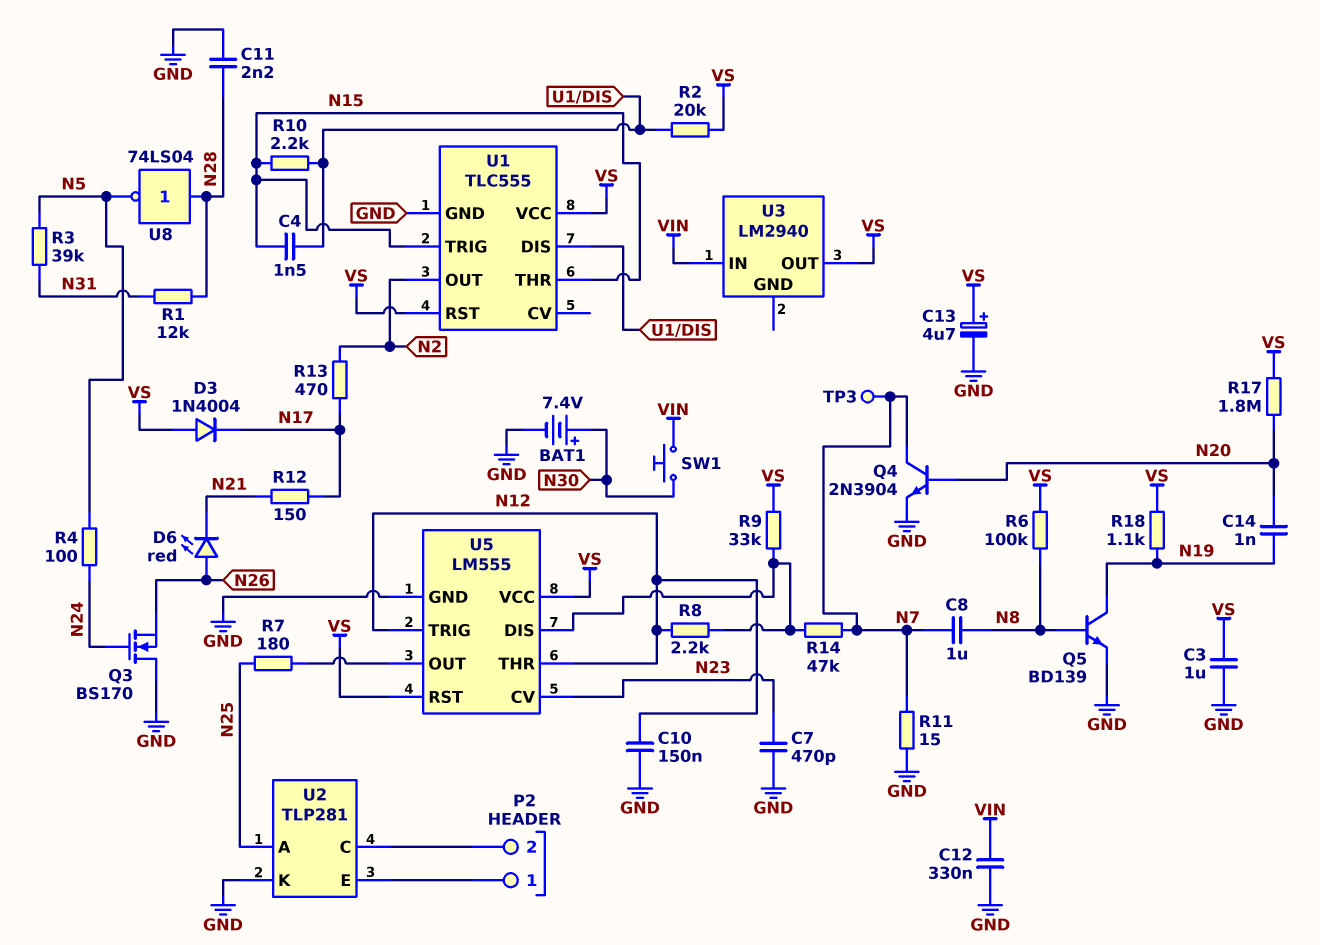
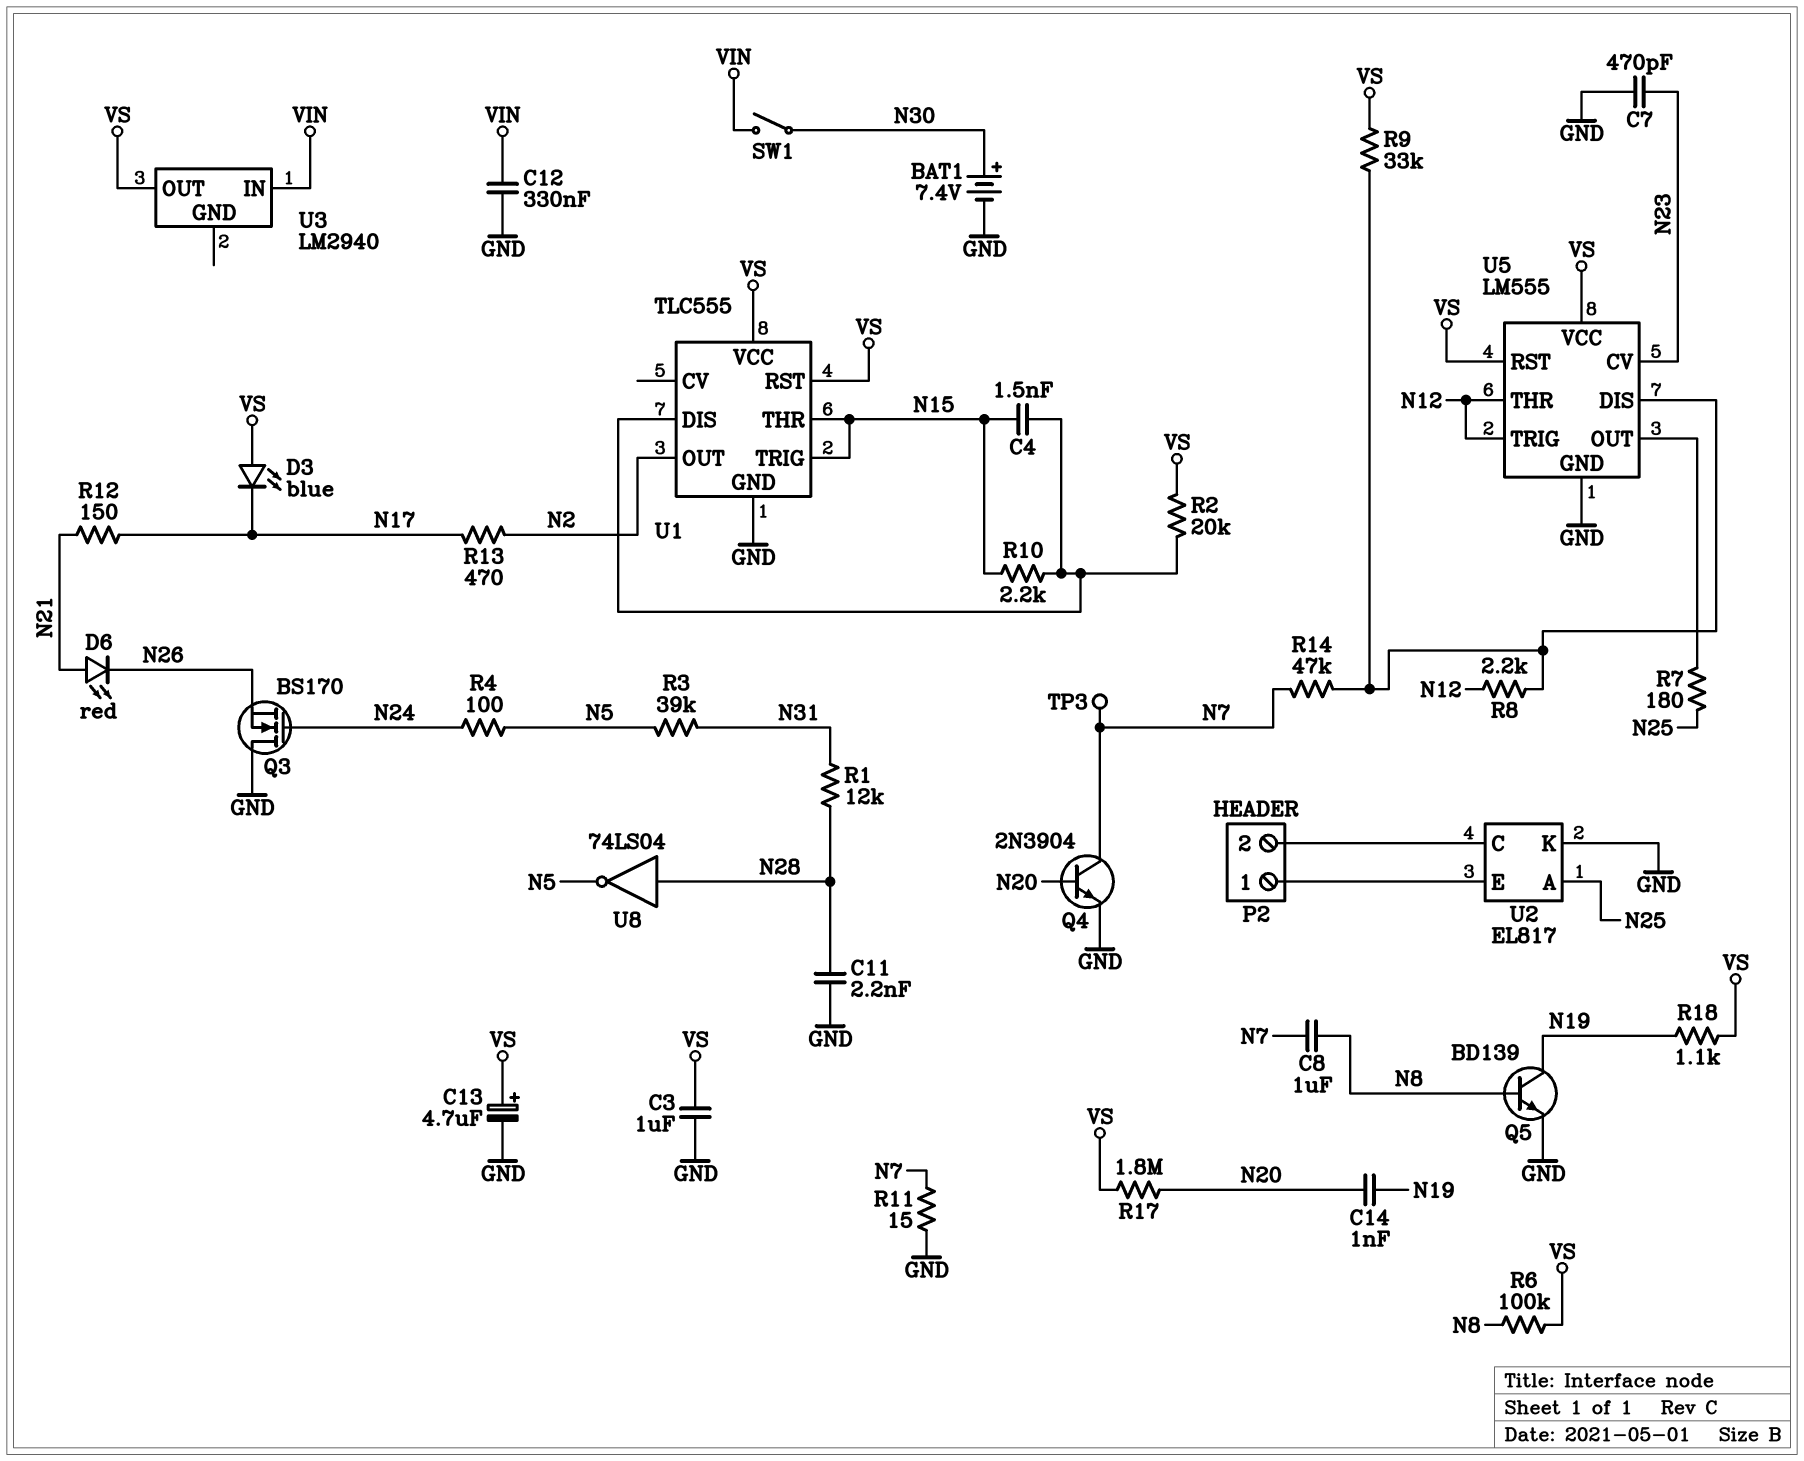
C10: 150nF (GND, N12) -> none
D3: diode 1N4004 (A VS, K N17) -> LED blue (A VS, K N17)
D6: LED red (A N26, K N21) -> LED red (A N21, K N26)
SW1: button (N30, VIN) -> switch (N30, VIN)
U2: TLP281 -> EL817

